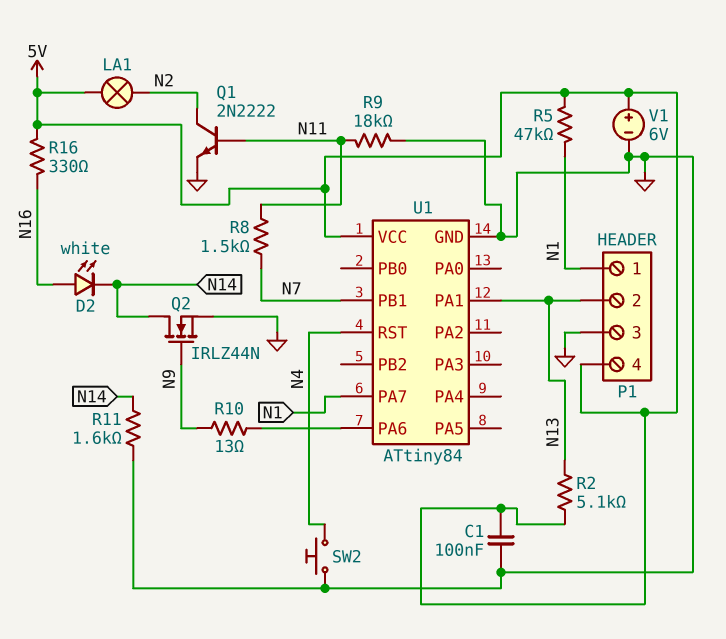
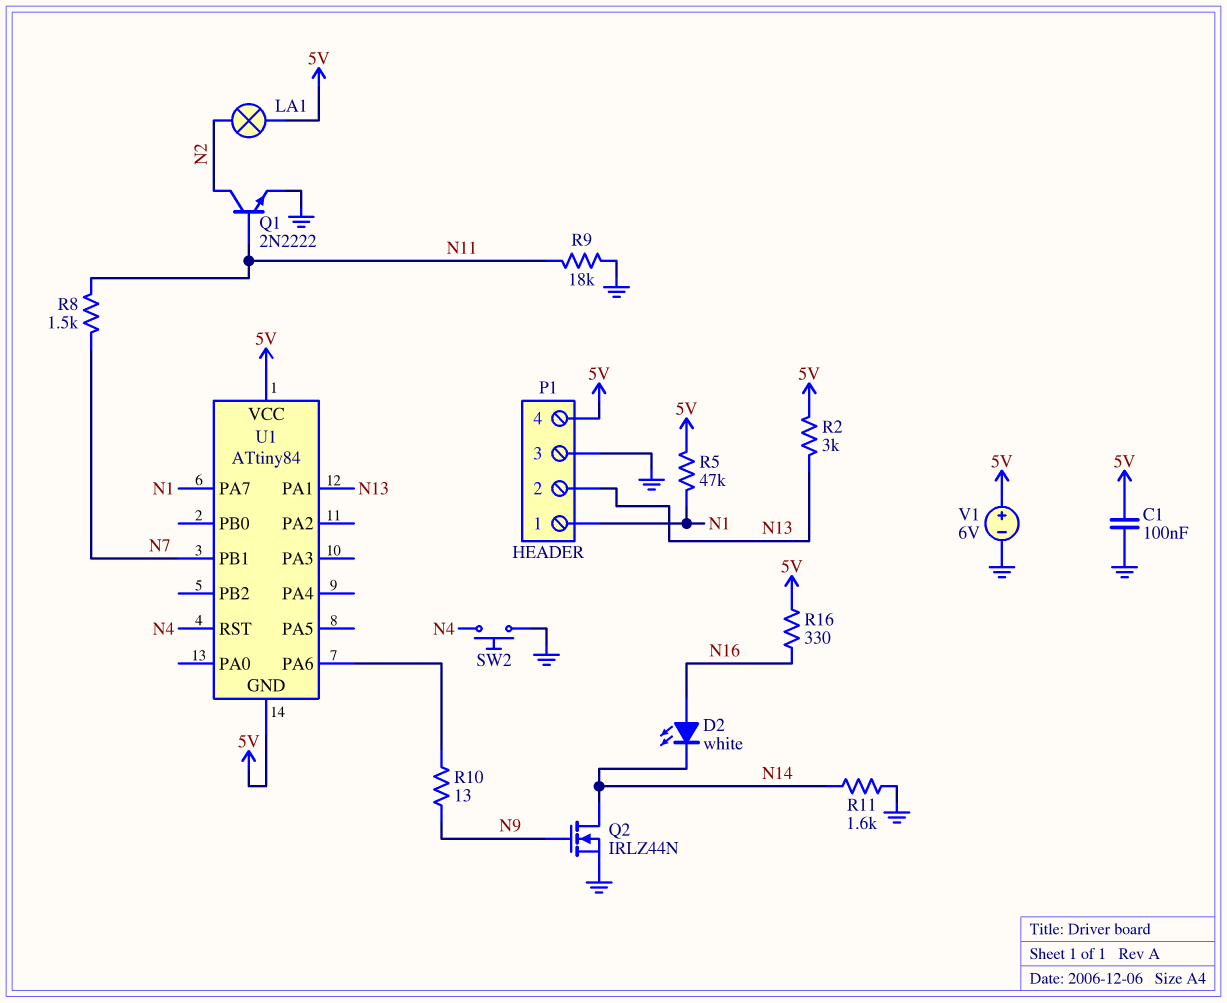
R2: 5.1k (5V, N13) -> 3k (5V, N13)
U1 pin GND: GND -> 5V

